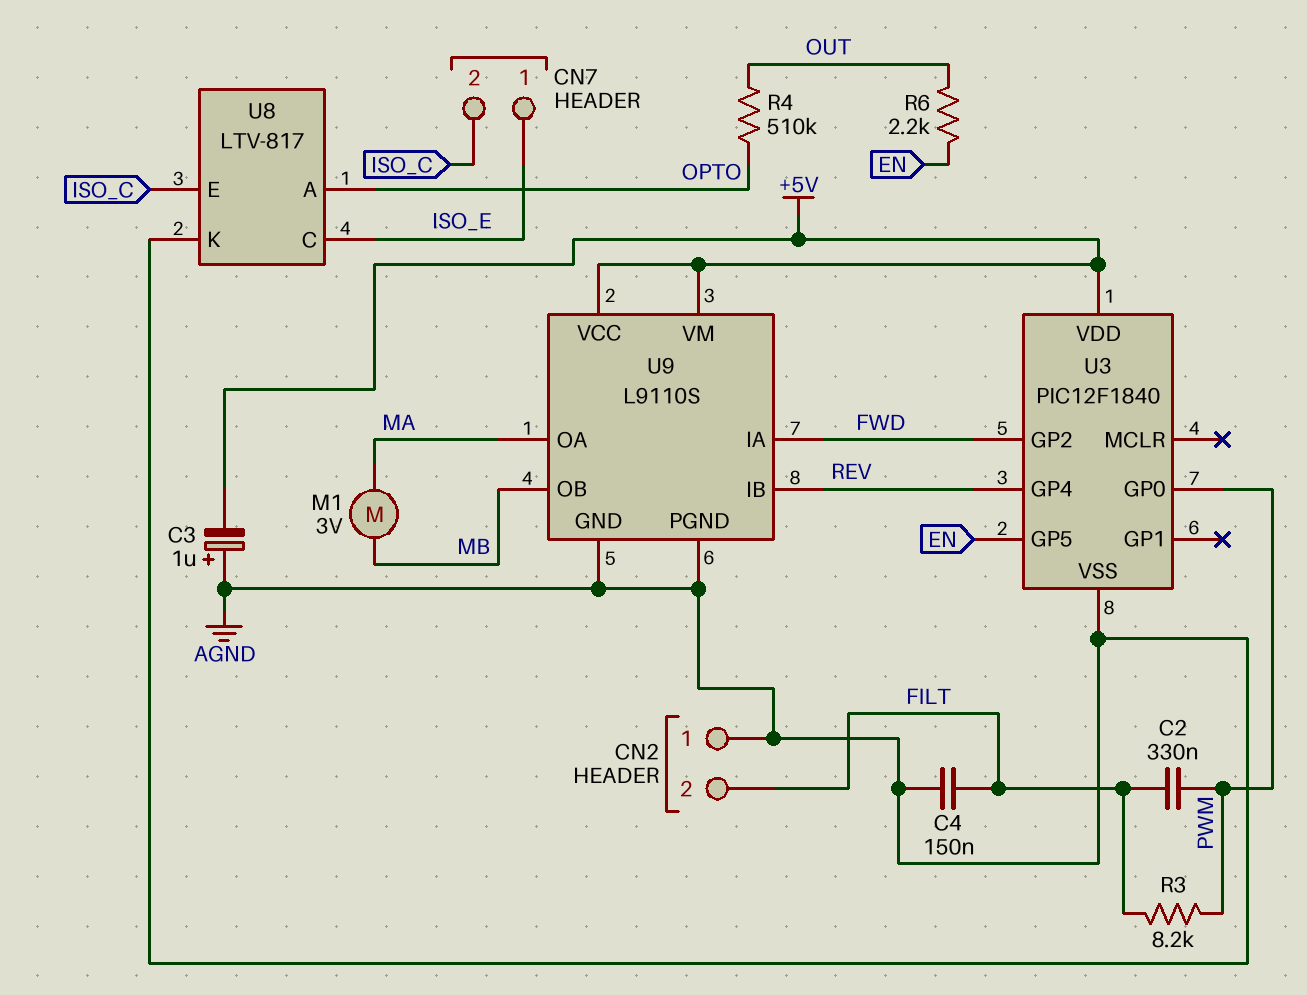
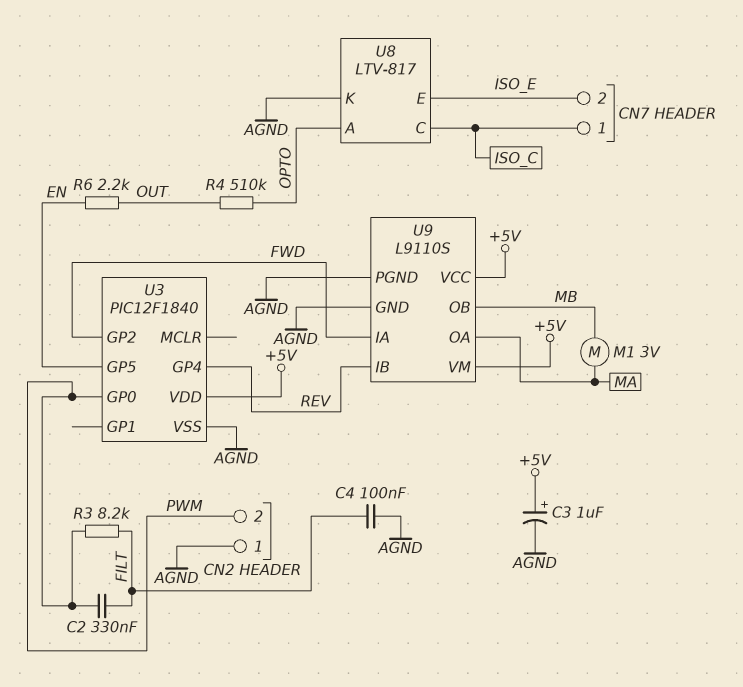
C3: 1uF (plus AGND, minus +5V) -> 1uF (plus +5V, minus AGND)
C4: 150nF (AGND, FILT) -> 100nF (AGND, FILT)
CN2 pin 2: FILT -> PWM
CN7 pin 1: ISO_E -> ISO_C
CN7 pin 2: ISO_C -> ISO_E
U8 pin C: ISO_E -> ISO_C
U8 pin E: ISO_C -> ISO_E

